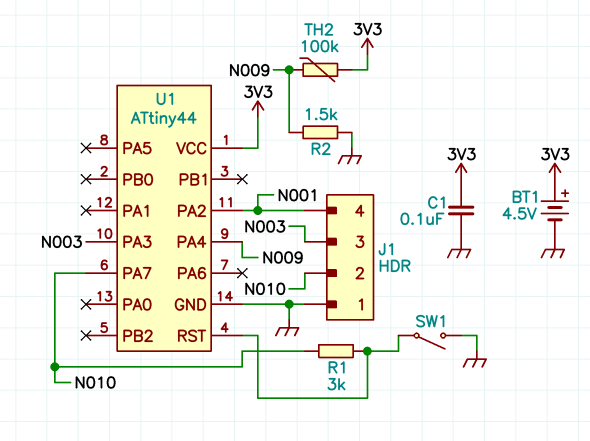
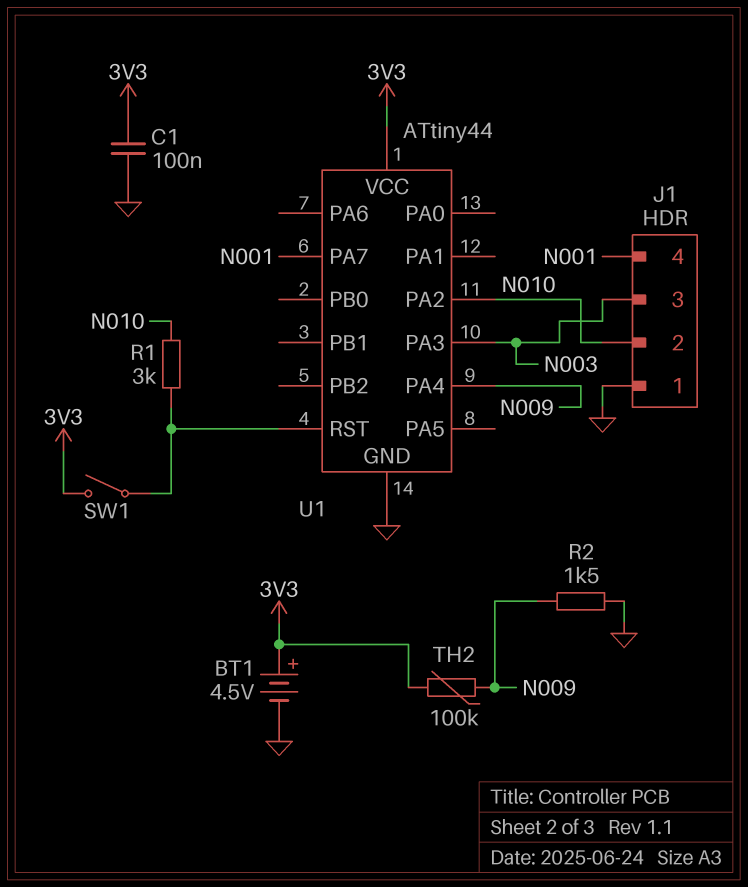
SW1: switch (GND, U1/RST) -> switch (3V3, U1/RST)
U1 pin PA2: N001 -> N010
U1 pin PA7: N010 -> N001

